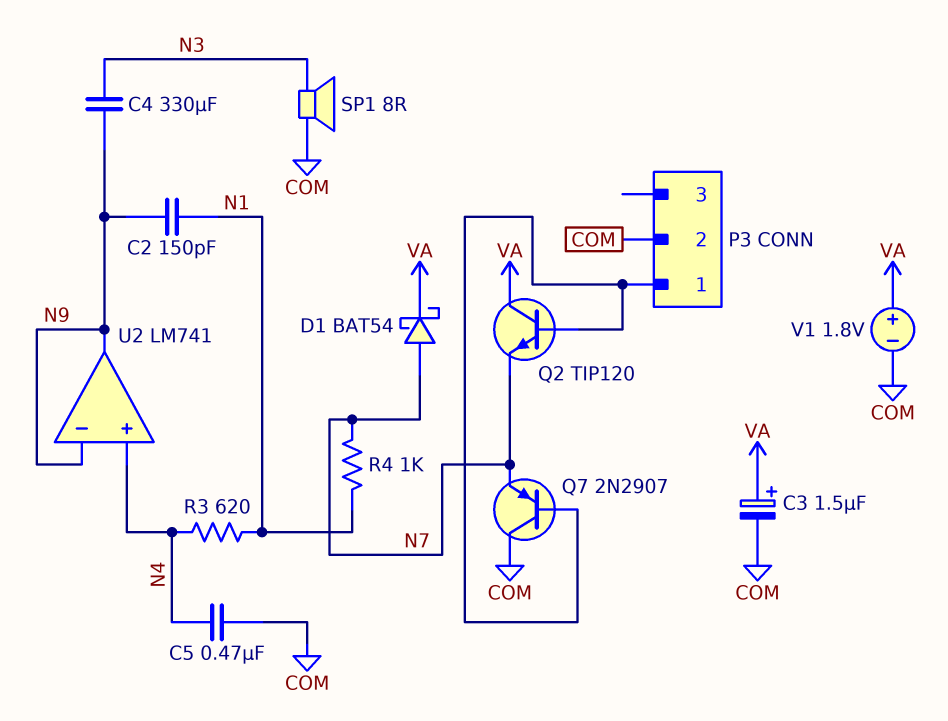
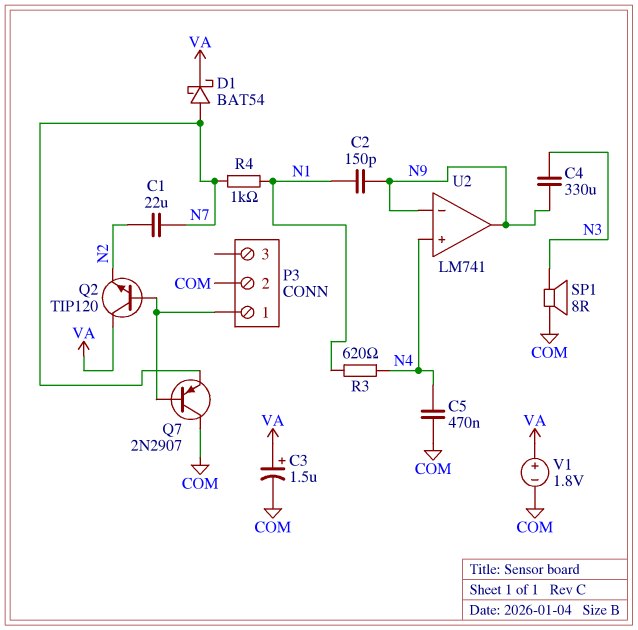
C1: none -> 22uF (N2, N7)
Q2: NPN TIP120 (B P3/1, C VA, E N7) -> NPN TIP120 (B P3/1, C VA, E N2)

